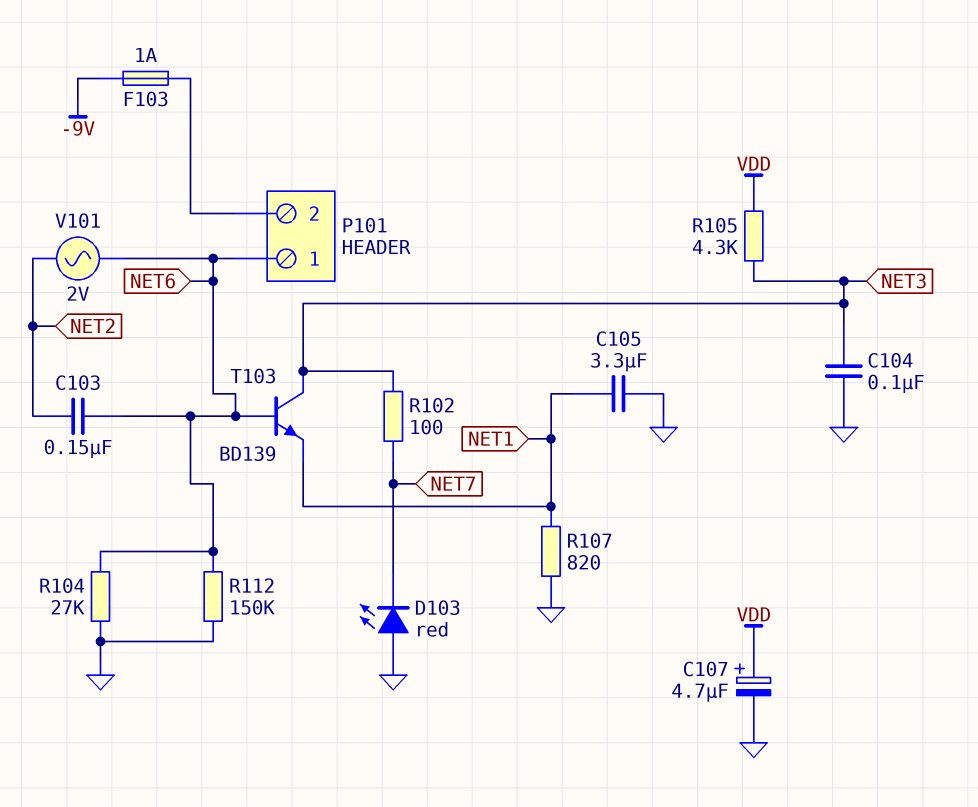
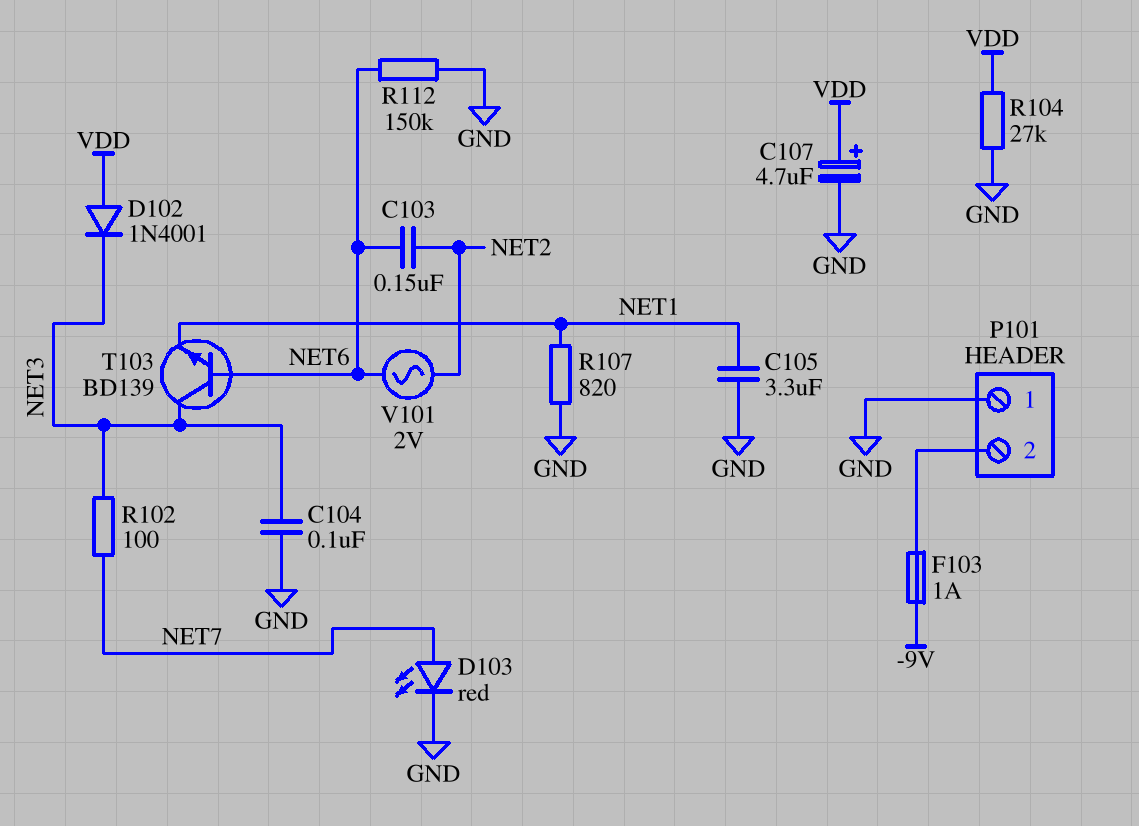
D102: none -> diode 1N4001 (A VDD, K NET3)
D103: LED red (A GND, K NET7) -> LED red (A NET7, K GND)
P101 pin 1: NET6 -> GND
R104: 27k (GND, NET6) -> 27k (GND, VDD)
R105: 4.3k (NET3, VDD) -> none

